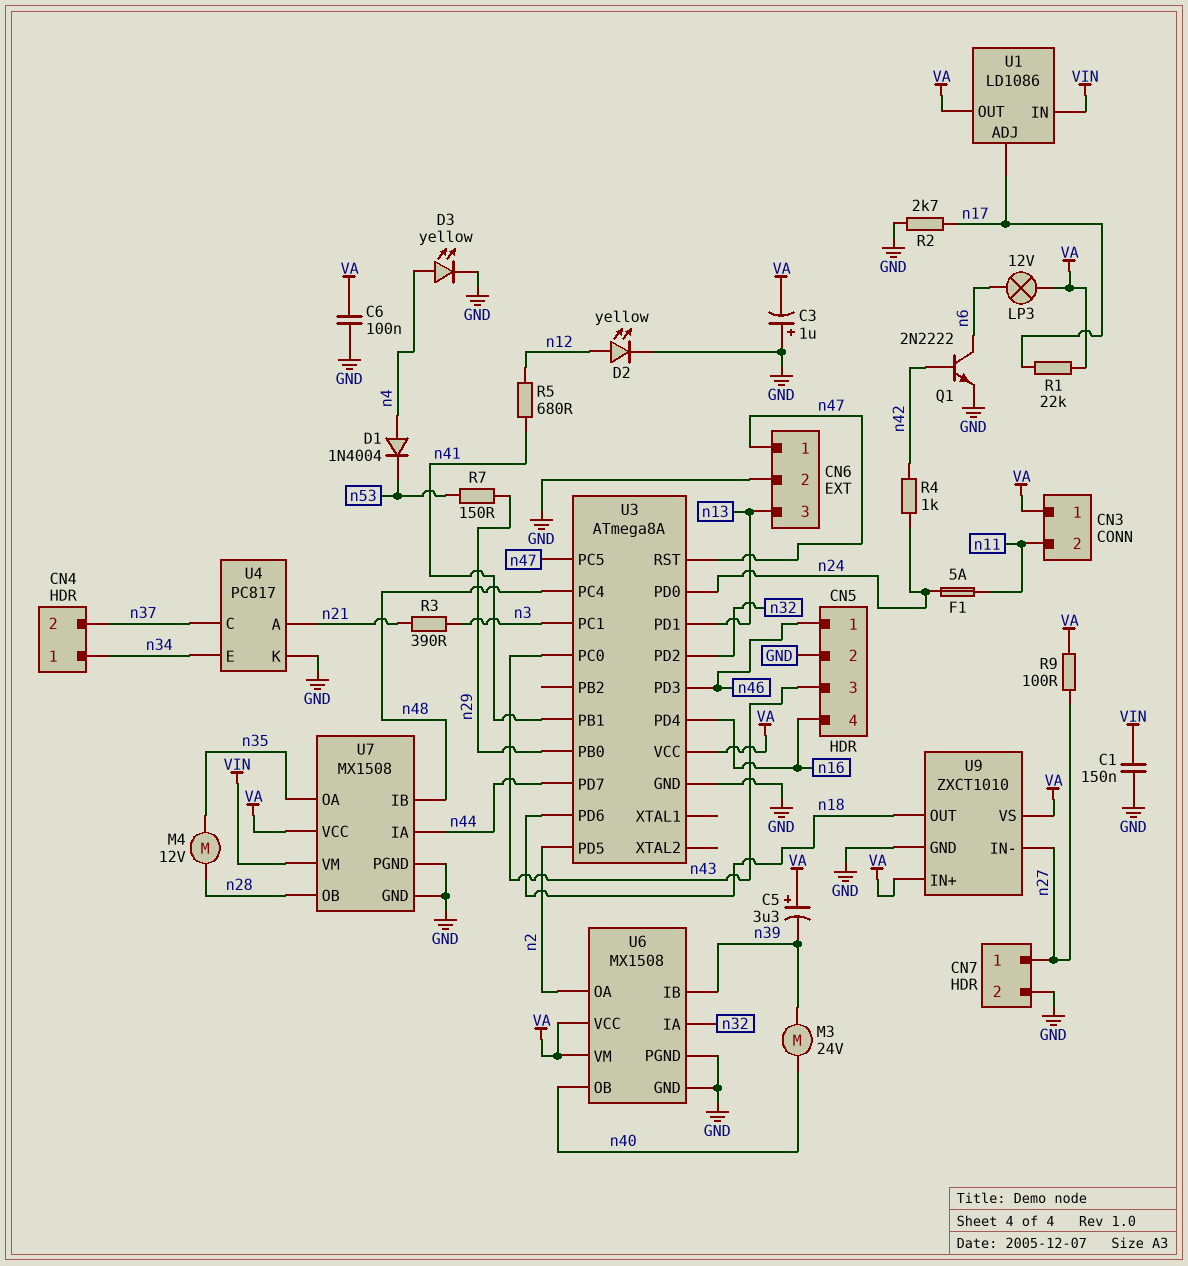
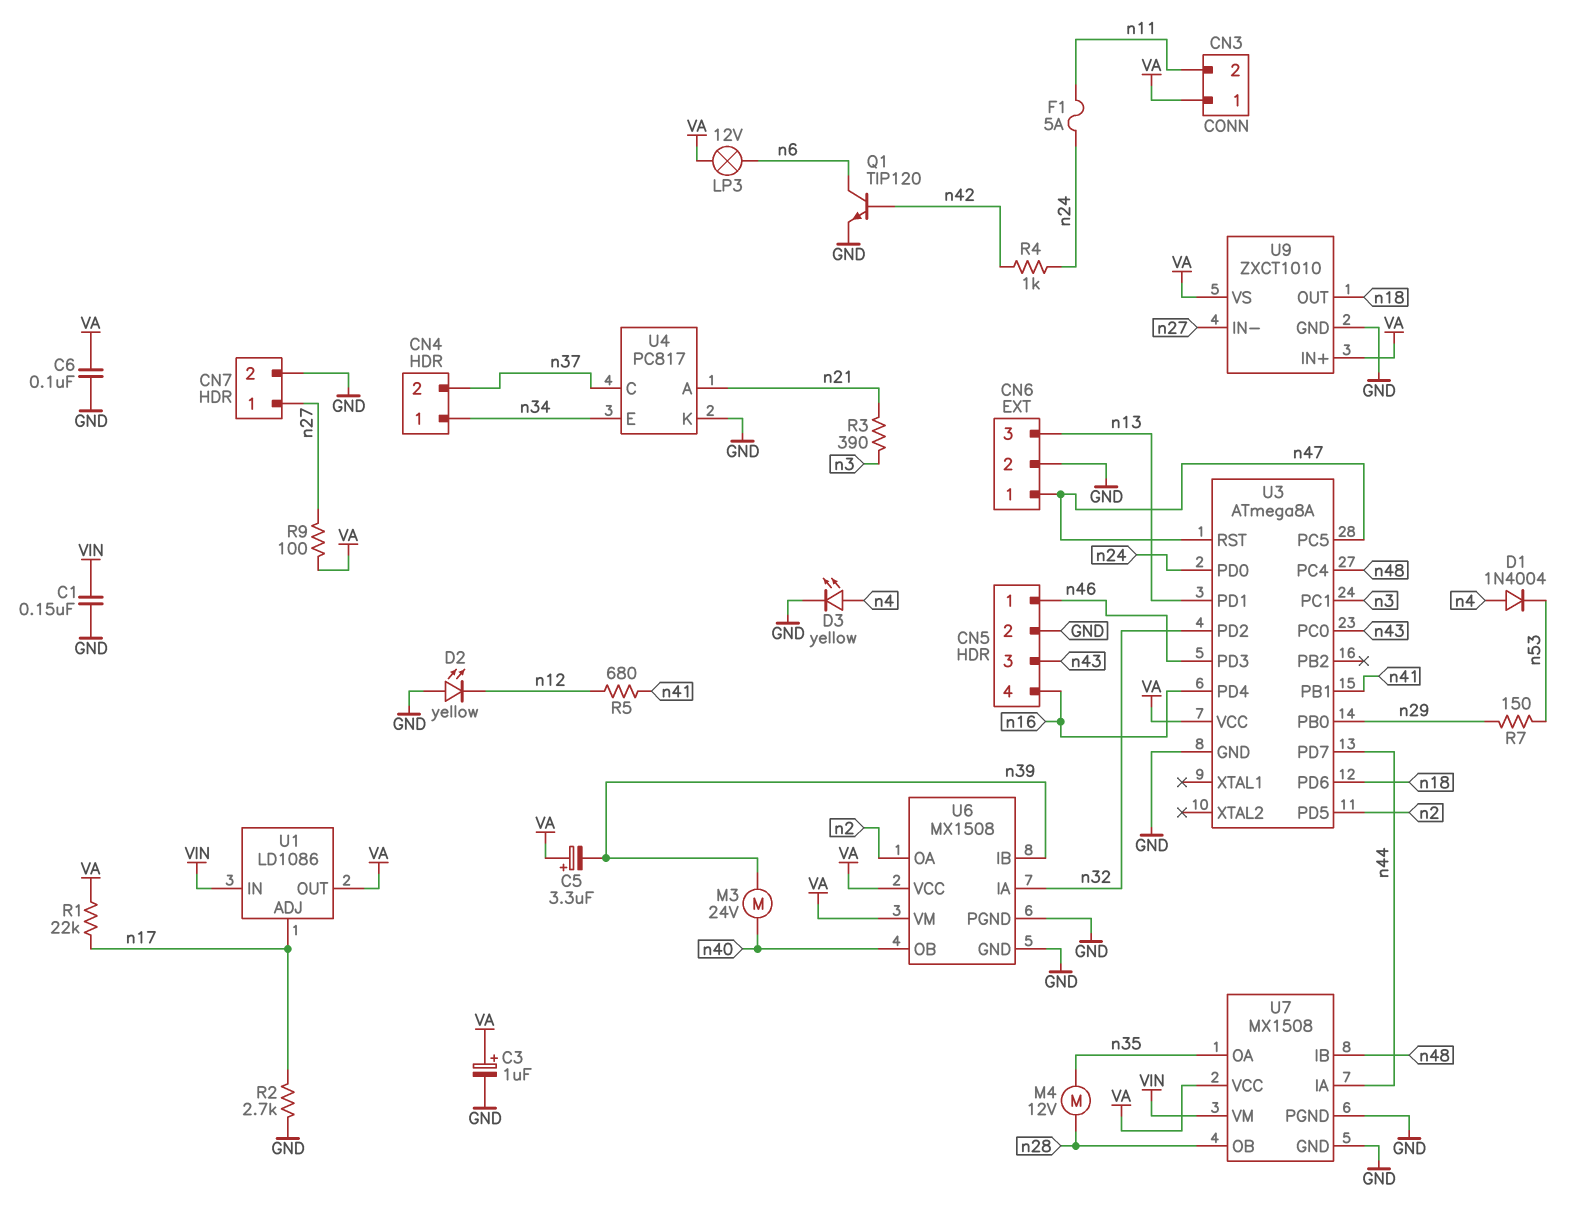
C3: 1uF (plus GND, minus VA) -> 1uF (plus VA, minus GND)
D2: LED yellow (A n12, K GND) -> LED yellow (A GND, K n12)
Q1: NPN 2N2222 (B n42, C n6, E GND) -> NPN TIP120 (B n42, C n6, E GND)

